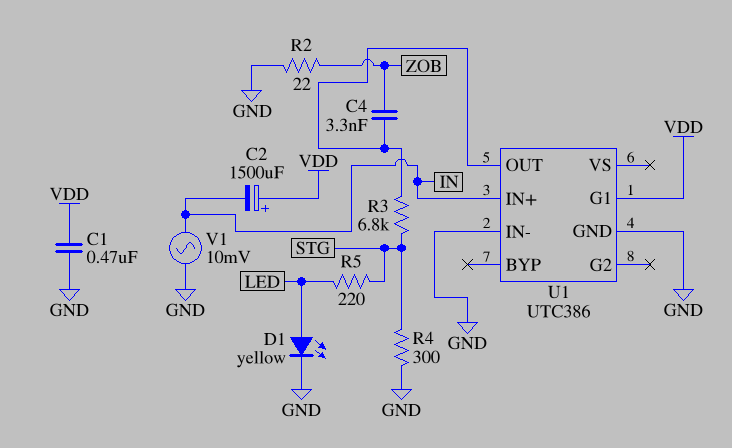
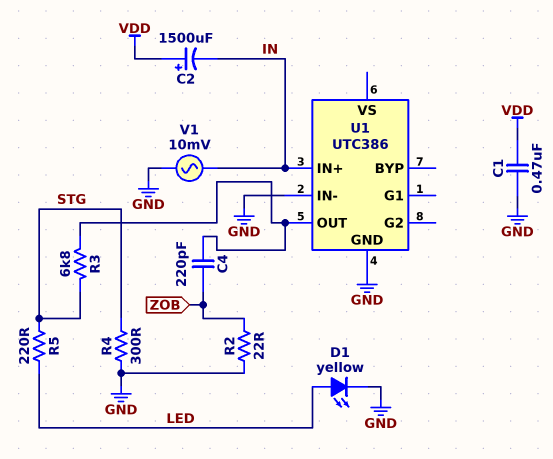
C4: 3.3nF (U1/OUT, ZOB) -> 220pF (U1/OUT, ZOB)
U1 pin G1: VDD -> none

